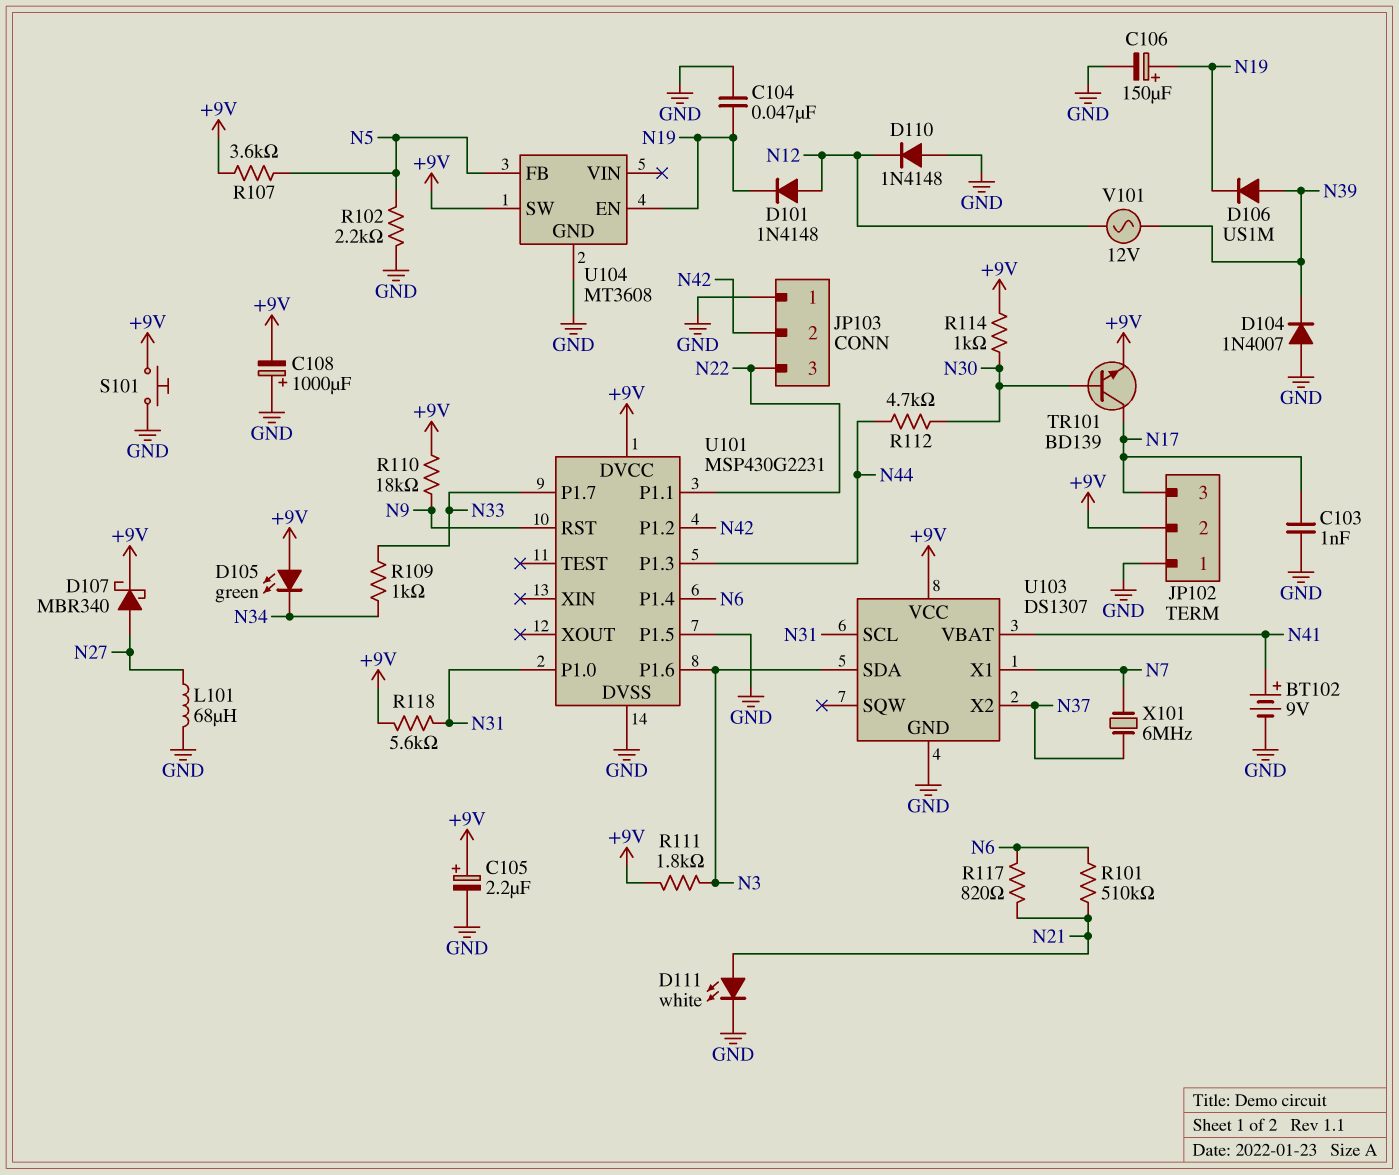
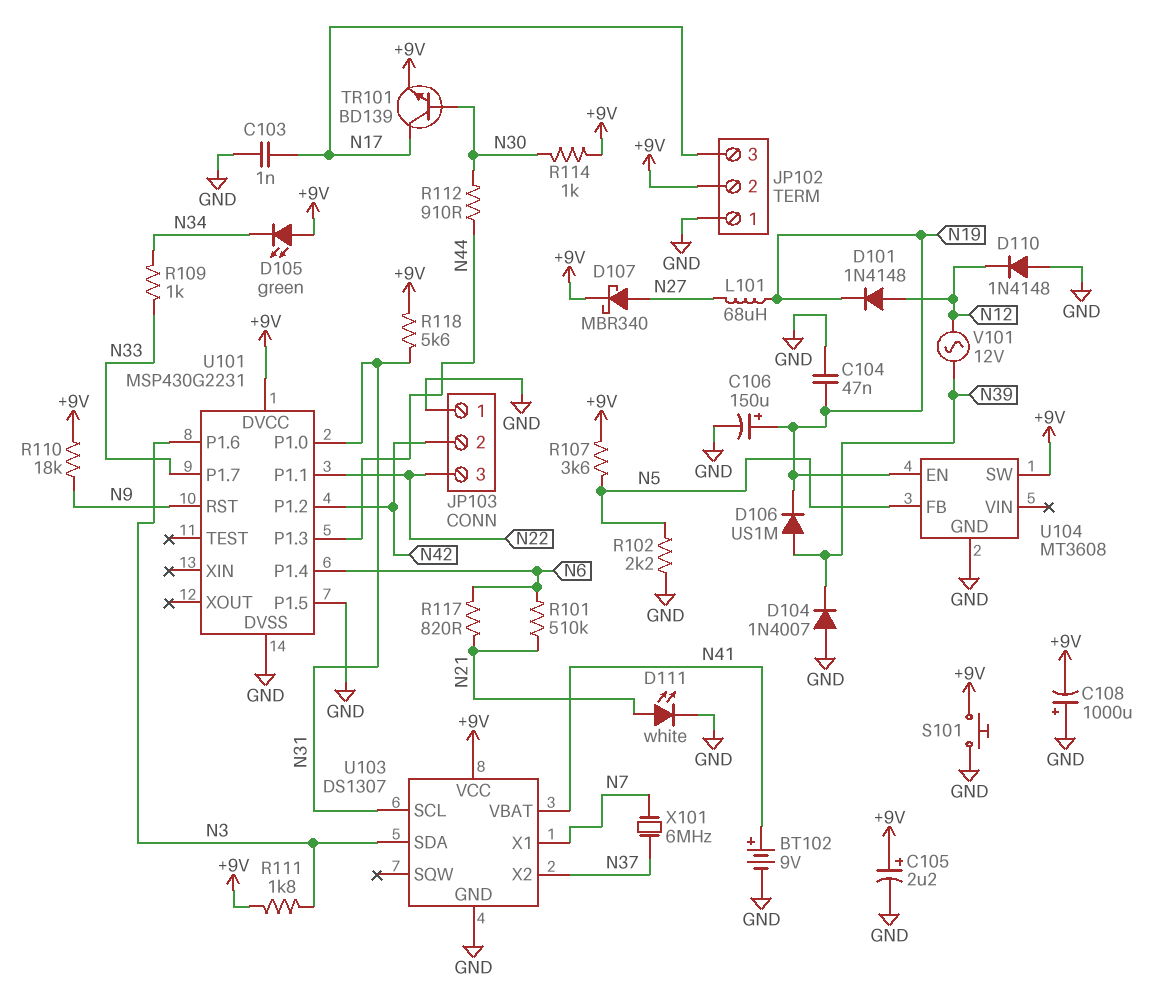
L101: 68uH (GND, N27) -> 68uH (N19, N27)
R112: 4.7k (N30, N44) -> 910 (N30, N44)

